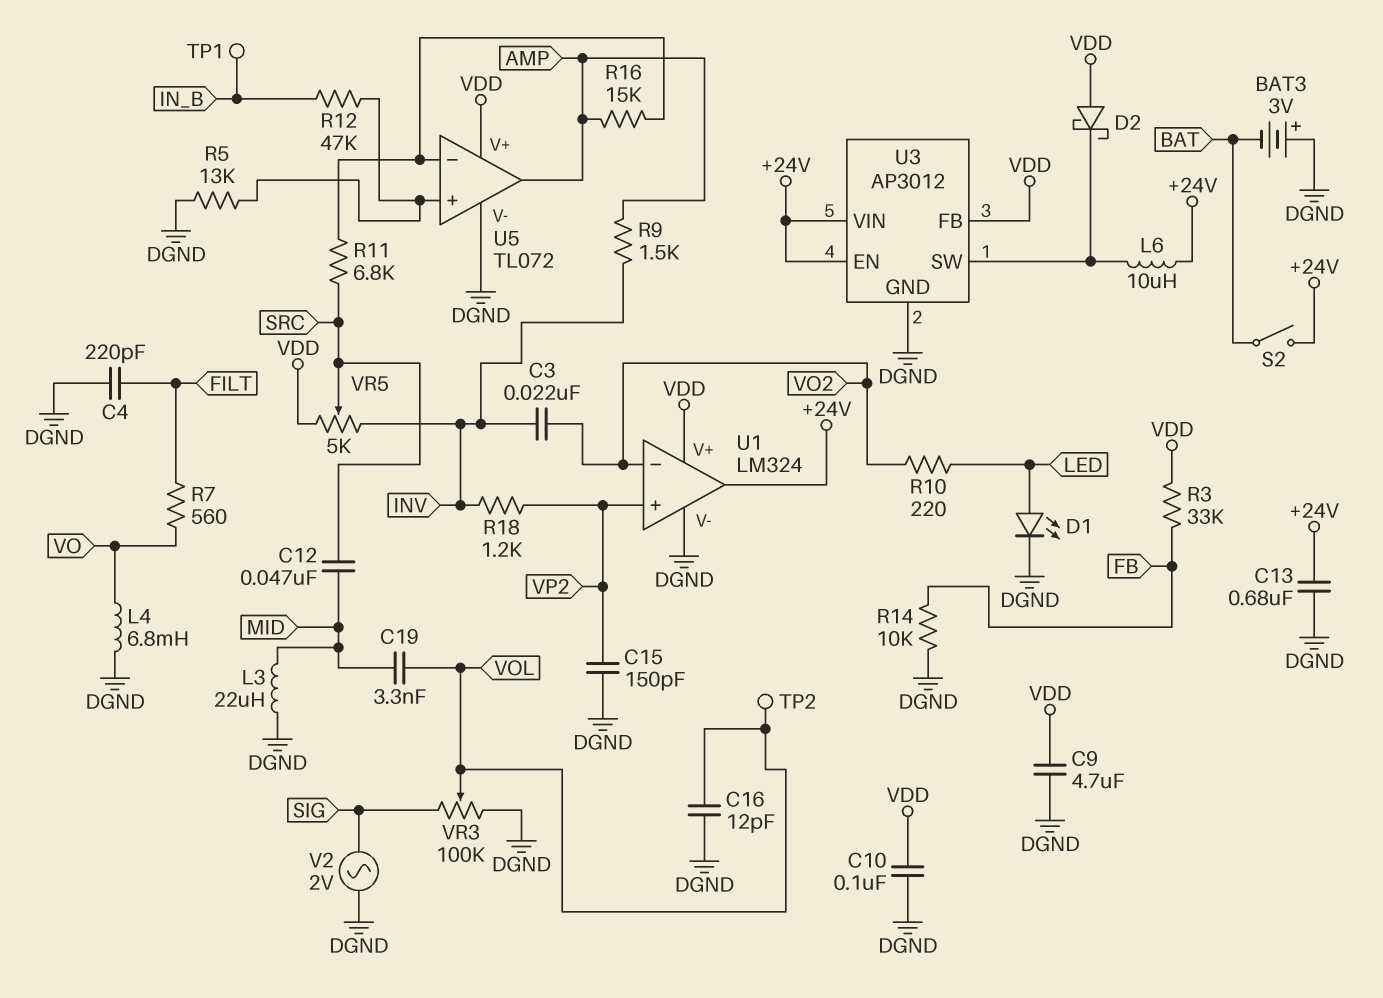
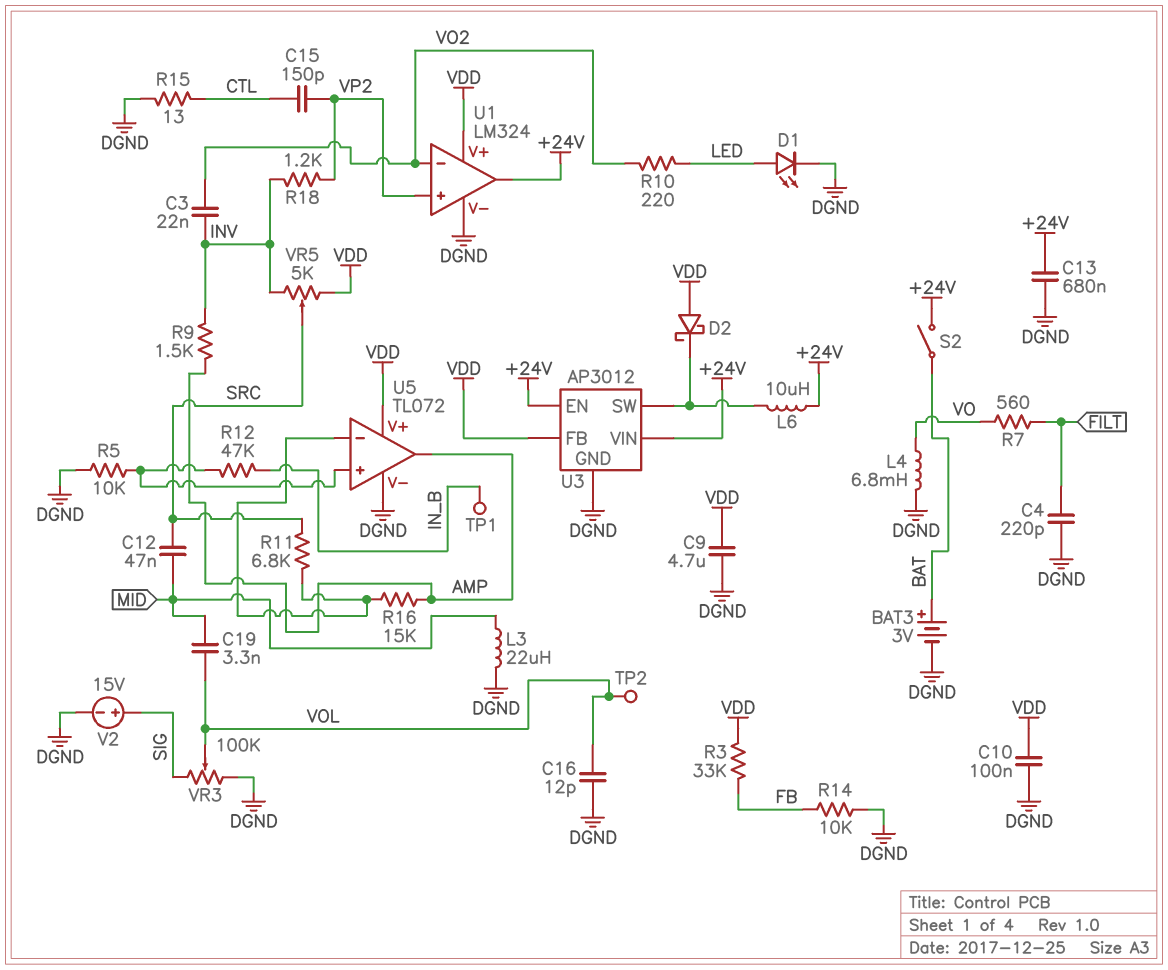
BAT3: 3V (plus DGND, minus BAT) -> 3V (plus BAT, minus DGND)
C15: 150pF (DGND, VP2) -> 150pF (CTL, VP2)
R5: 13k (DGND, U5/in+) -> 10k (DGND, U5/in+)
R15: none -> 13 (CTL, DGND)
V2: AC 2V (DGND, SIG) -> 15V (plus SIG, minus DGND)

